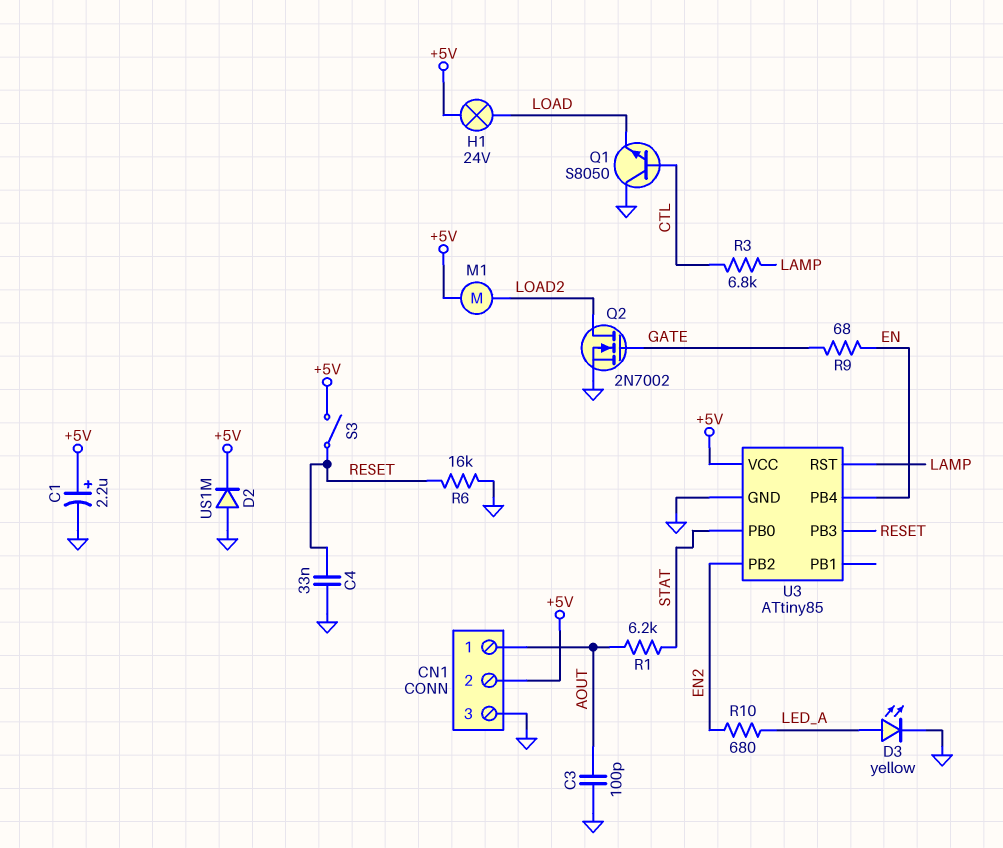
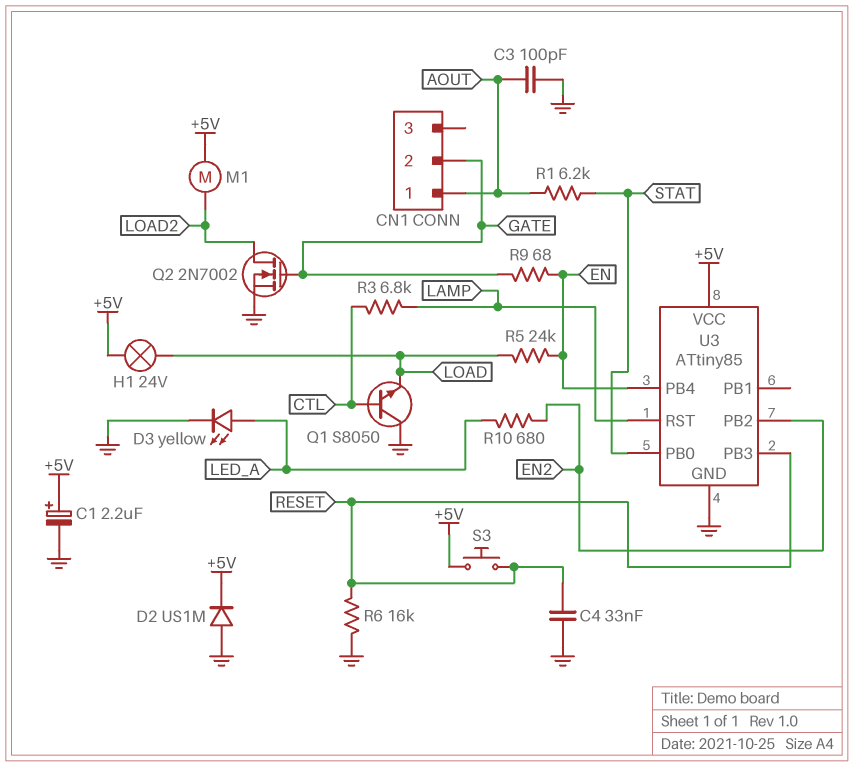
CN1 pin 2: +5V -> GATE
CN1 pin 3: GND -> none
R5: none -> 24k (EN, LOAD)
S3: switch (+5V, RESET) -> button (+5V, RESET)

